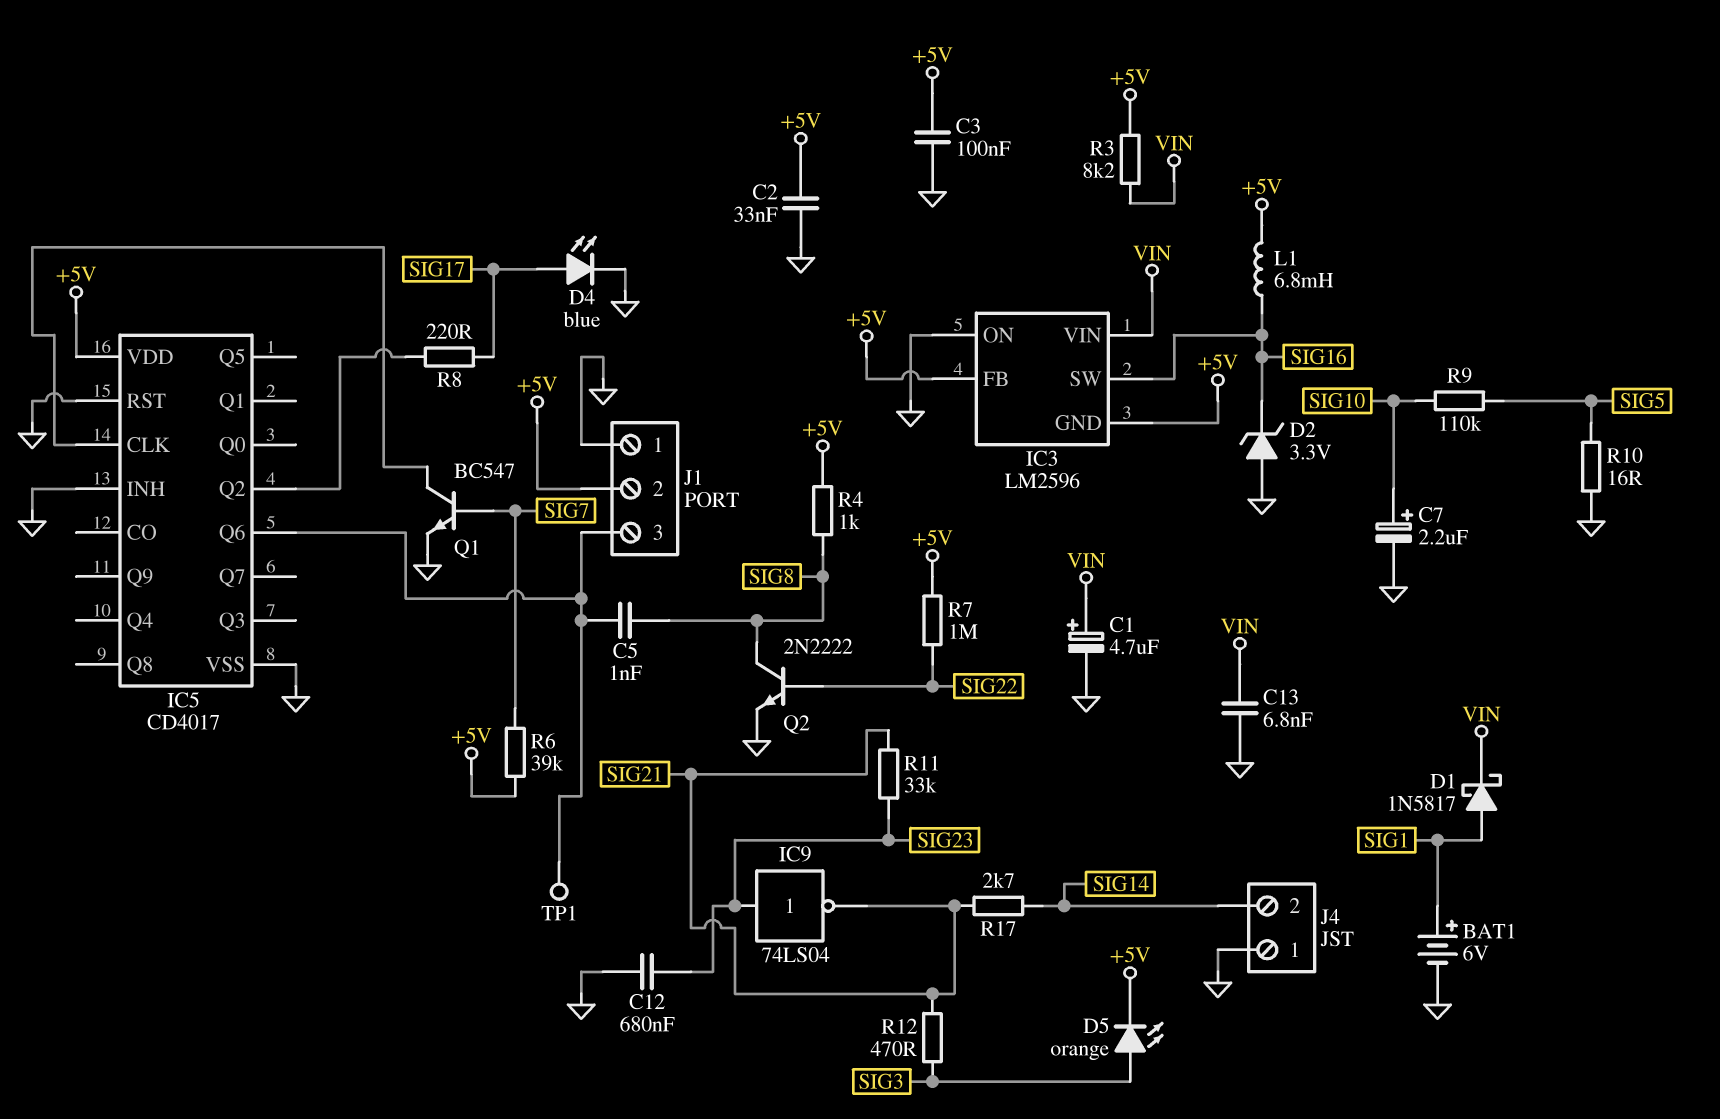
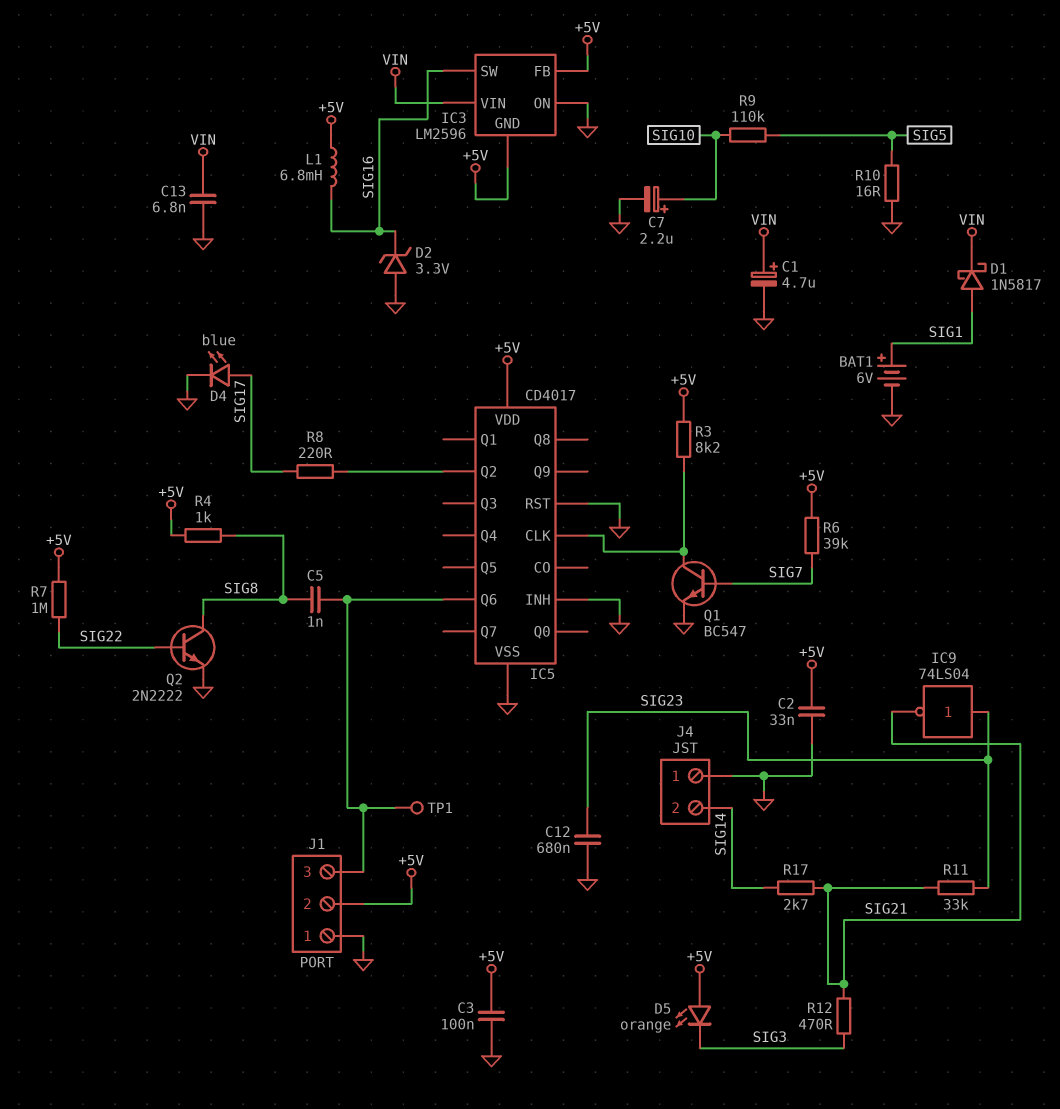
D5: LED orange (A SIG3, K +5V) -> LED orange (A +5V, K SIG3)
R3: 8.2k (+5V, VIN) -> 8.2k (+5V, IC5/CLK)

